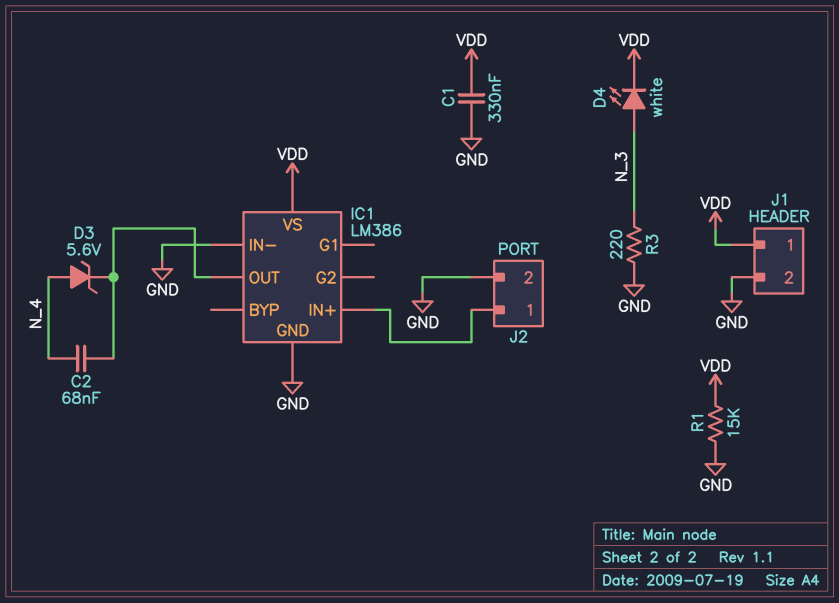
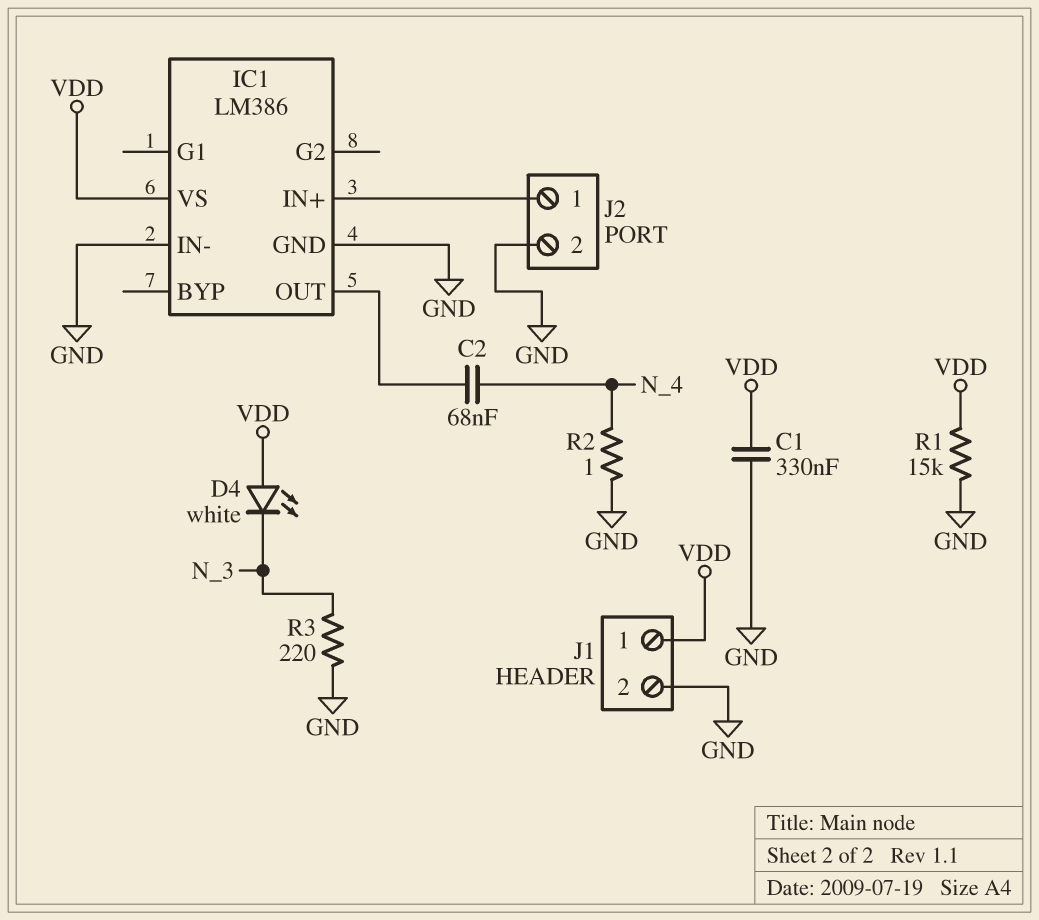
D3: zener 5.6V (A N_4, K IC1/OUT) -> none
D4: LED white (A N_3, K VDD) -> LED white (A VDD, K N_3)
R2: none -> 1 (GND, N_4)

